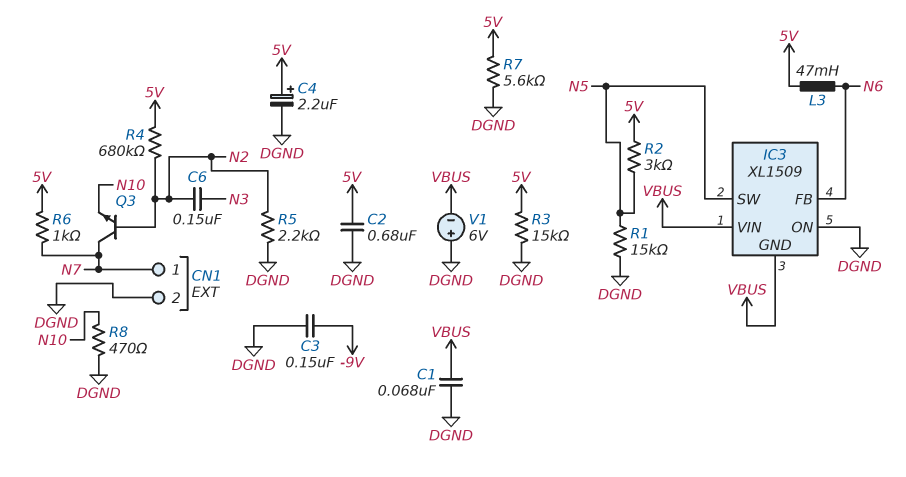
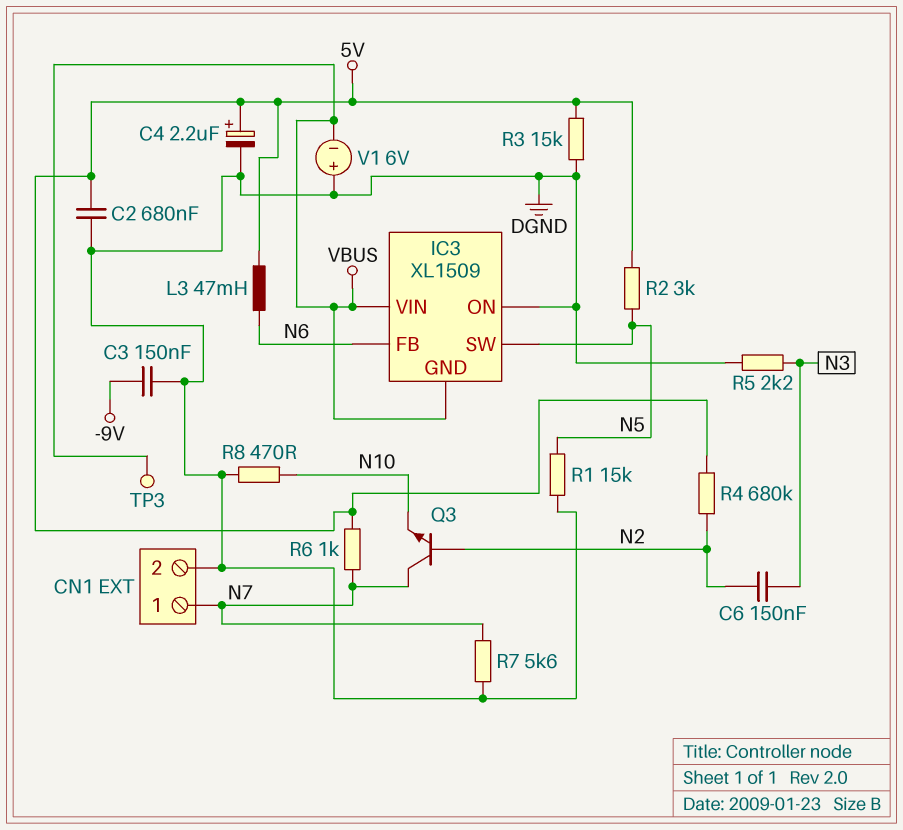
C1: 68nF (DGND, VBUS) -> none
R5: 2.2k (DGND, N2) -> 2.2k (DGND, N3)
R7: 5.6k (5V, DGND) -> 5.6k (DGND, N7)
TP3: none -> test point (VBUS)

